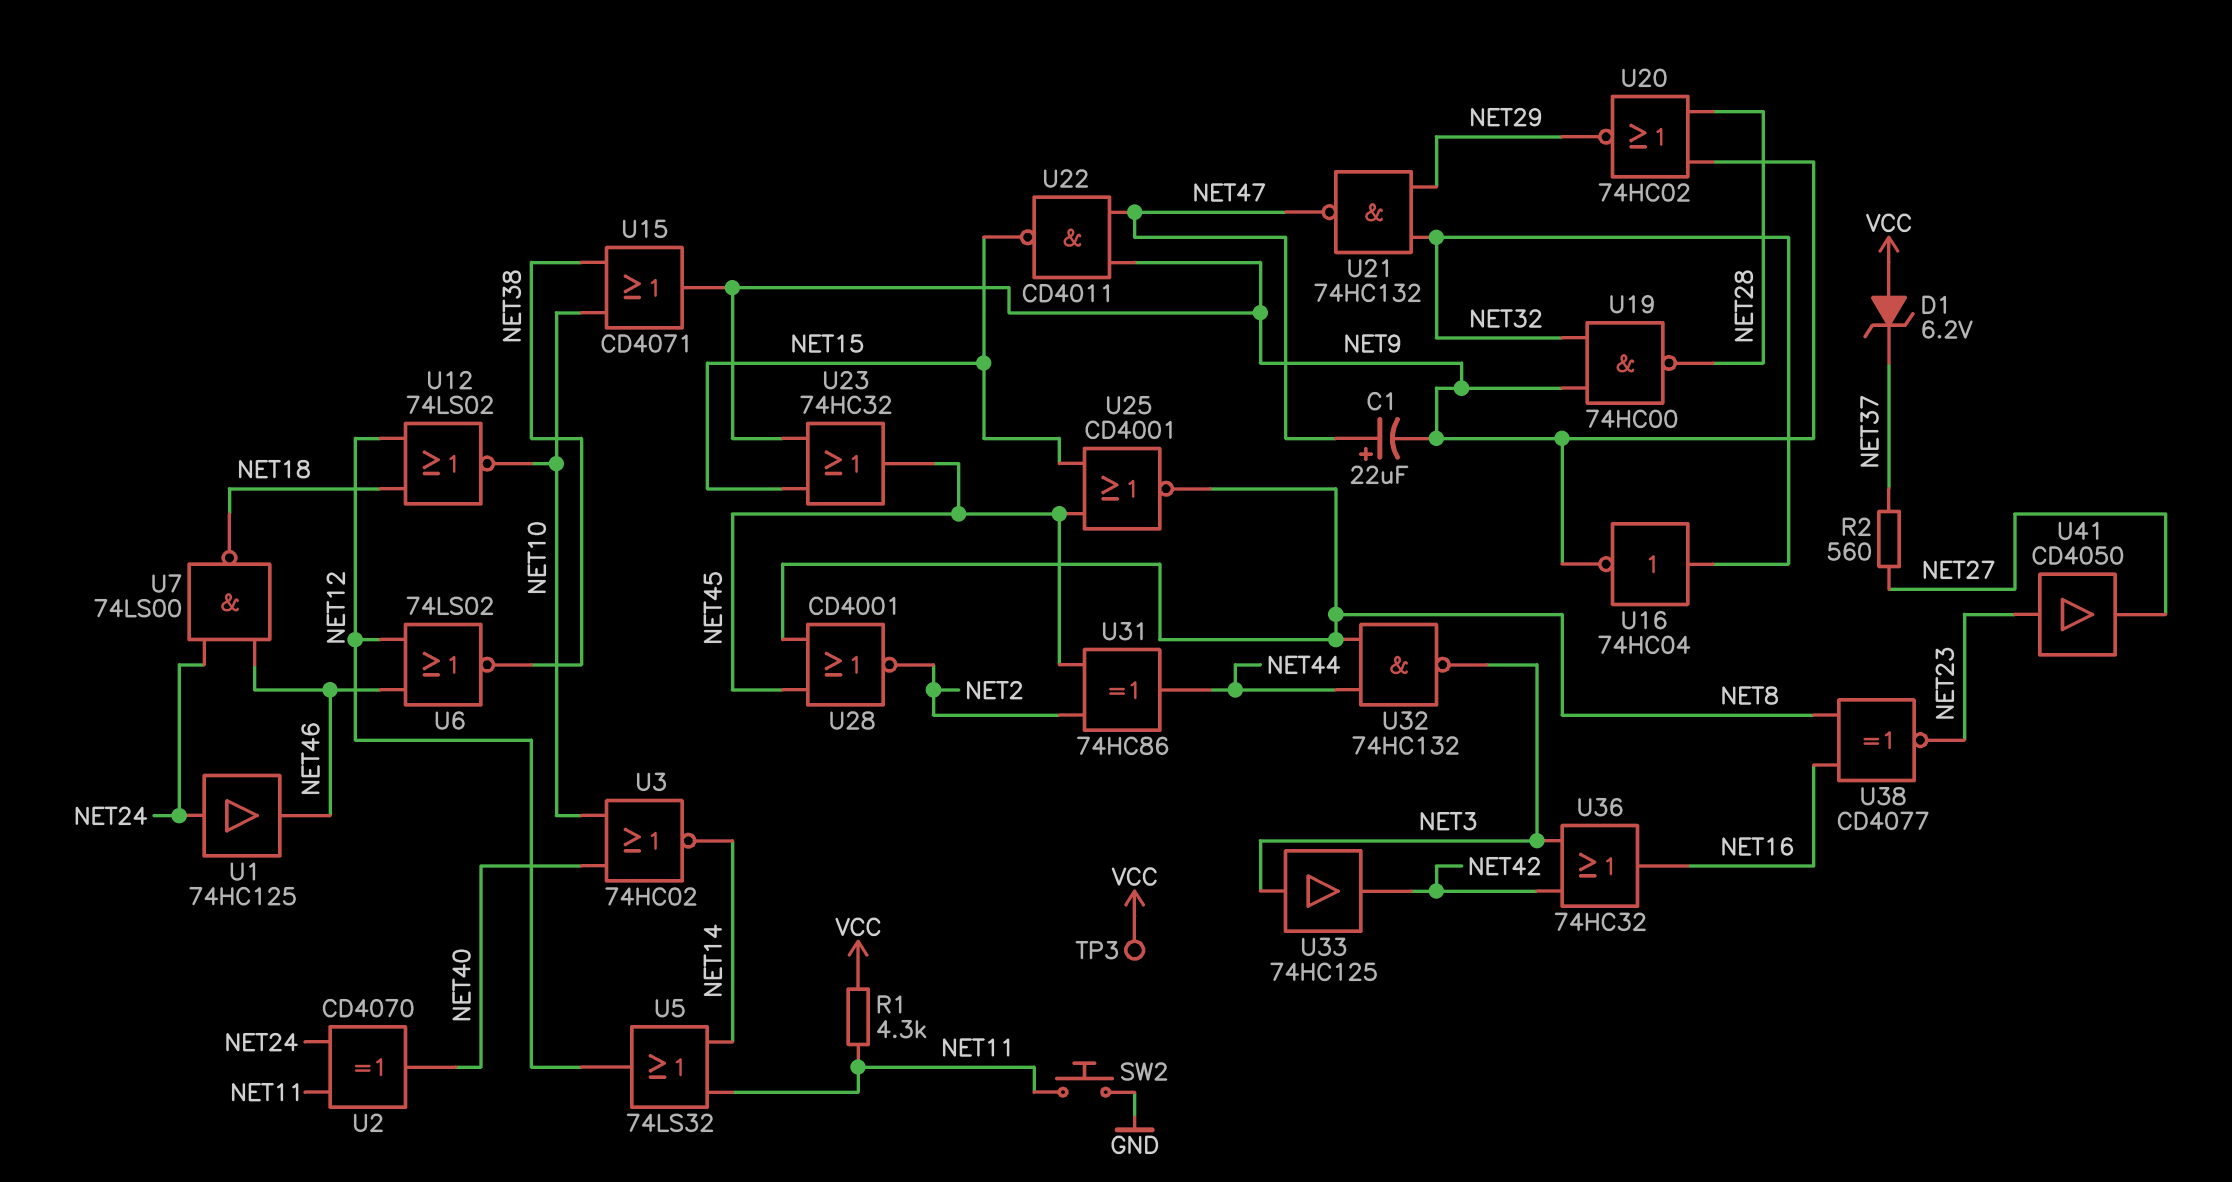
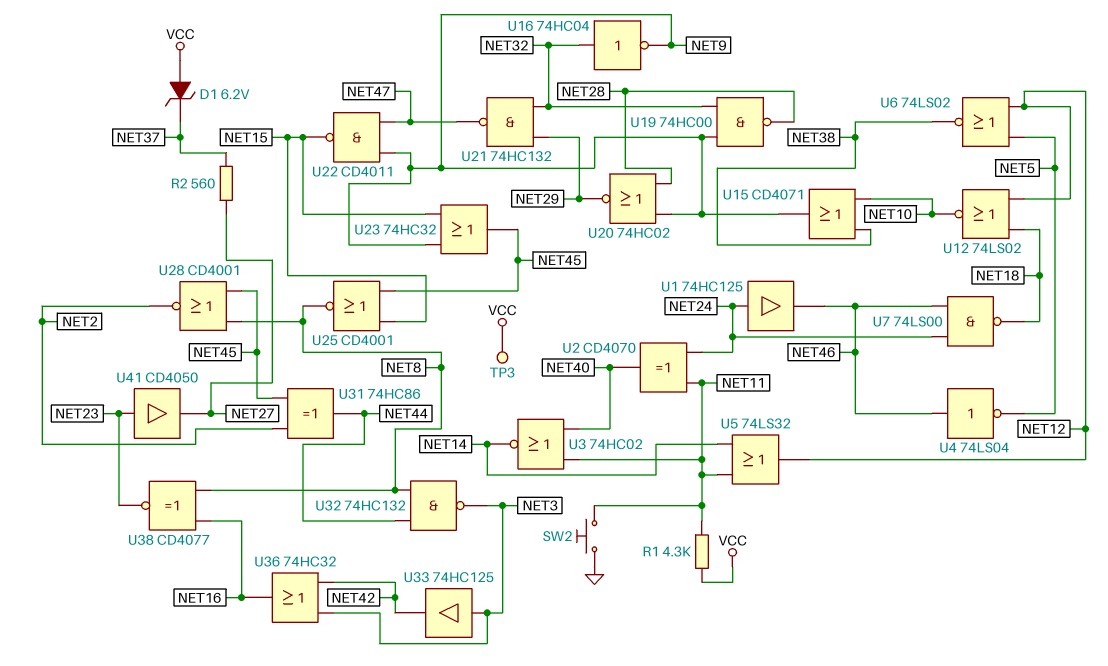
C1: 22uF (plus NET47, minus NET9) -> none
U3: NOR 74HC02 (in NET10, in NET40, out NET14) -> NOR 74HC02 (in NET11, in NET40, out NET14)
U4: none -> NOT 74LS04 (in NET46, out NET5)
U6: NOR 74LS02 (in NET12, in NET46, out NET38) -> NOR 74LS02 (in NET5, in NET12, out NET38)

